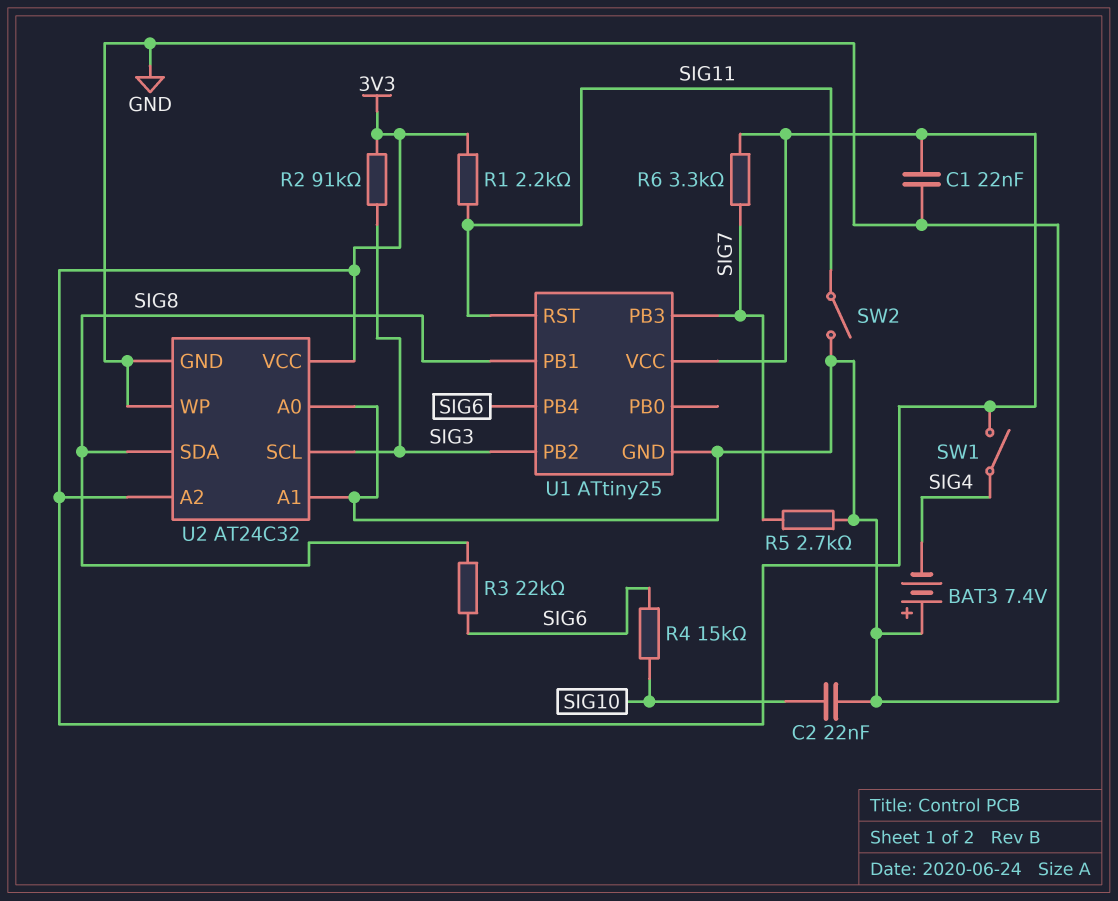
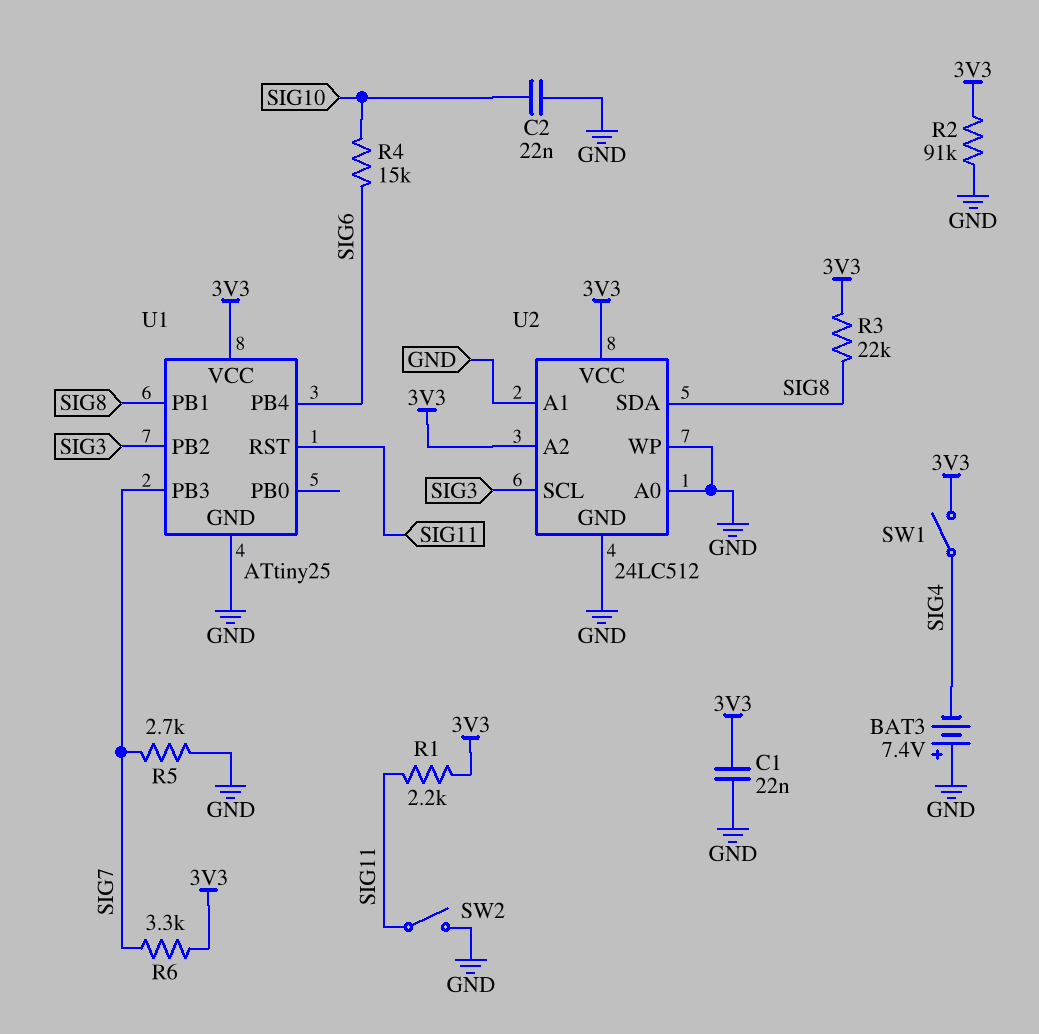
R2: 91k (3V3, SIG3) -> 91k (3V3, GND)
R3: 22k (SIG6, SIG8) -> 22k (3V3, SIG8)
U2: AT24C32 -> 24LC512

